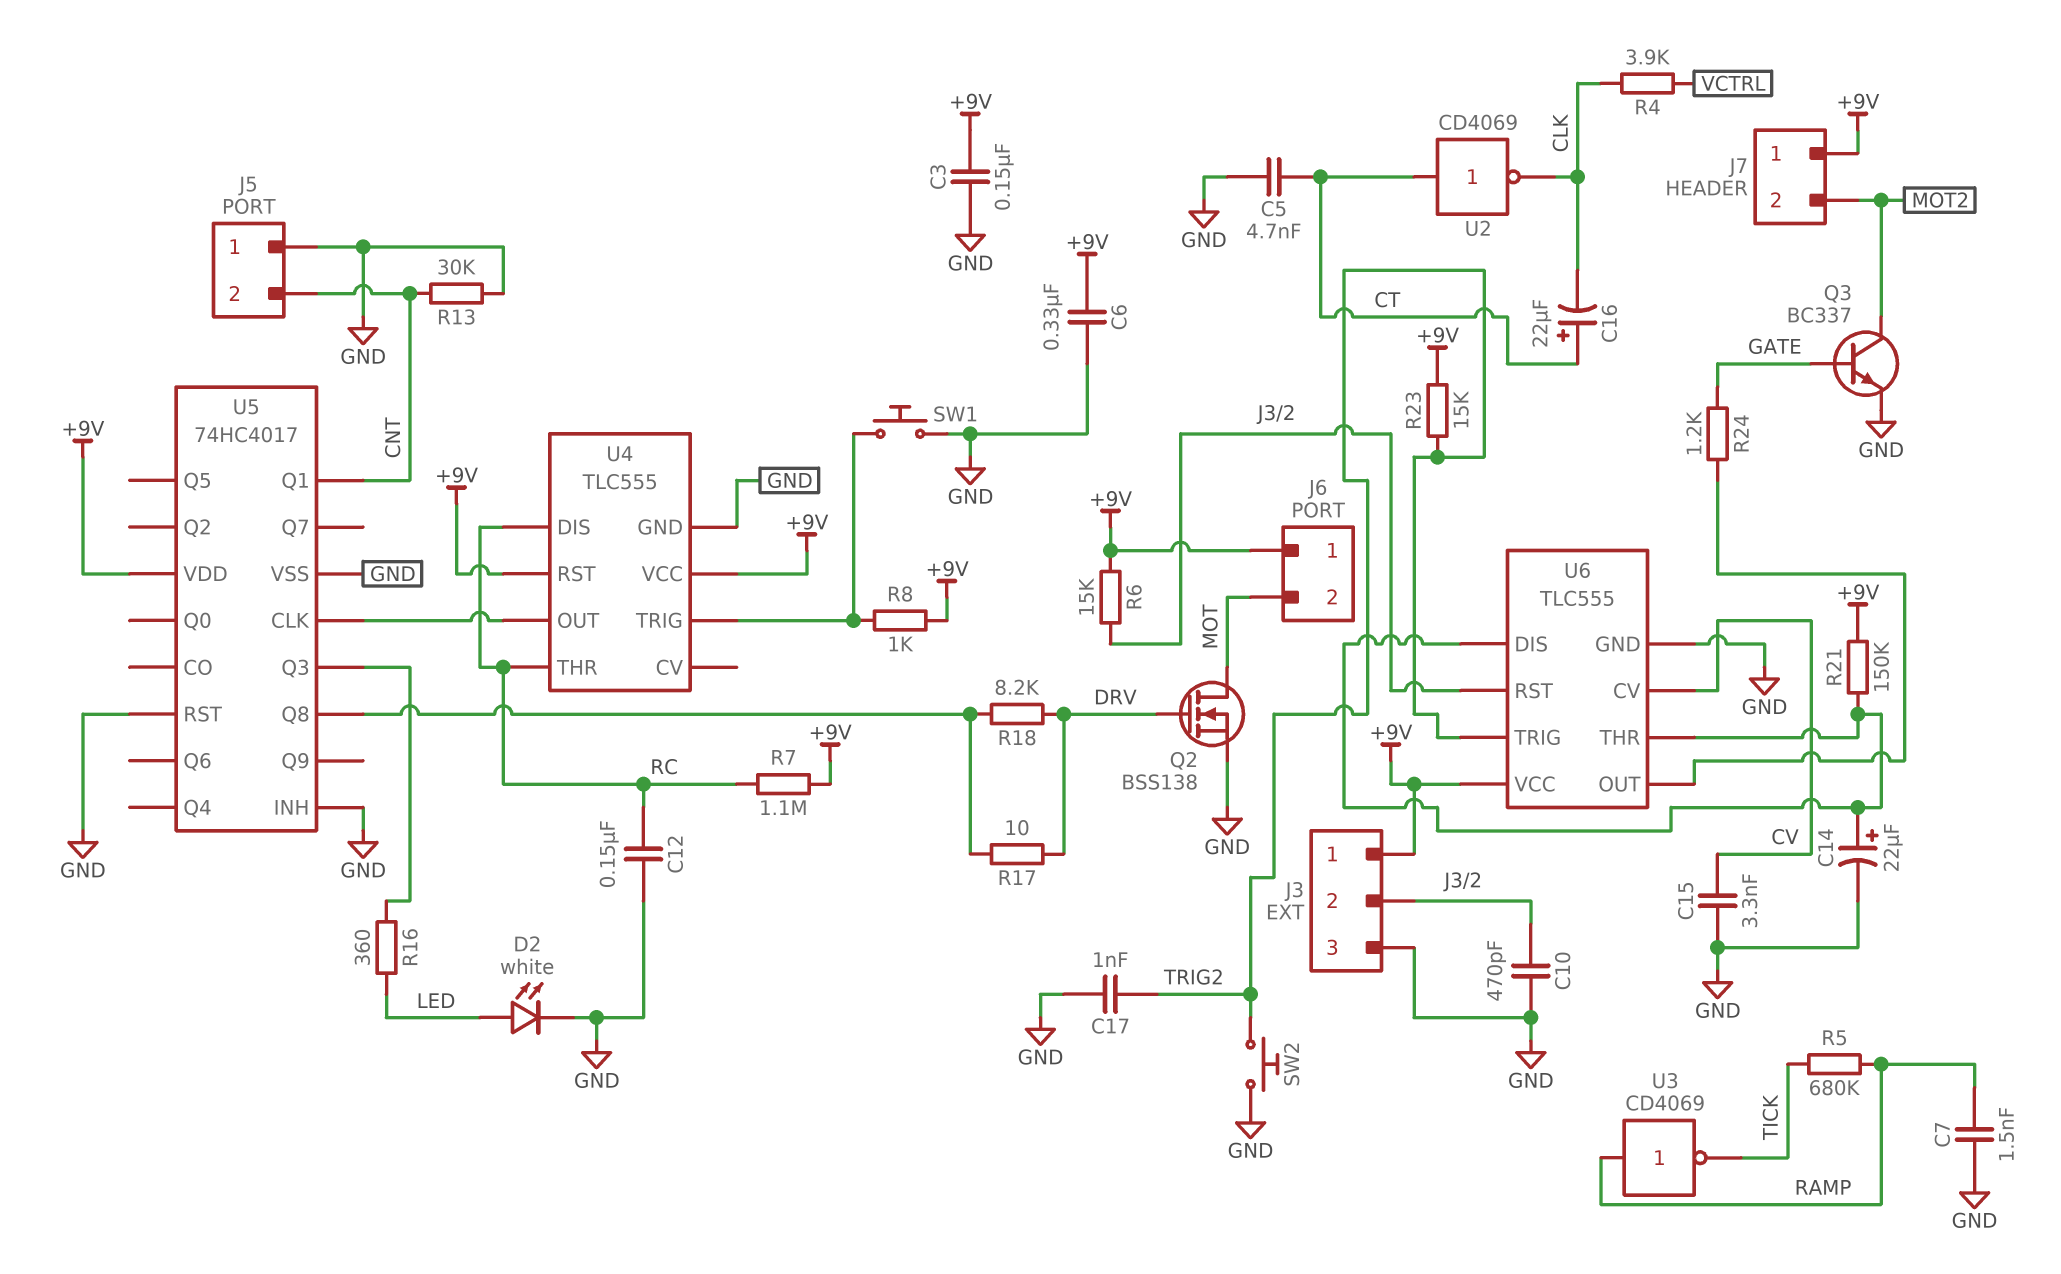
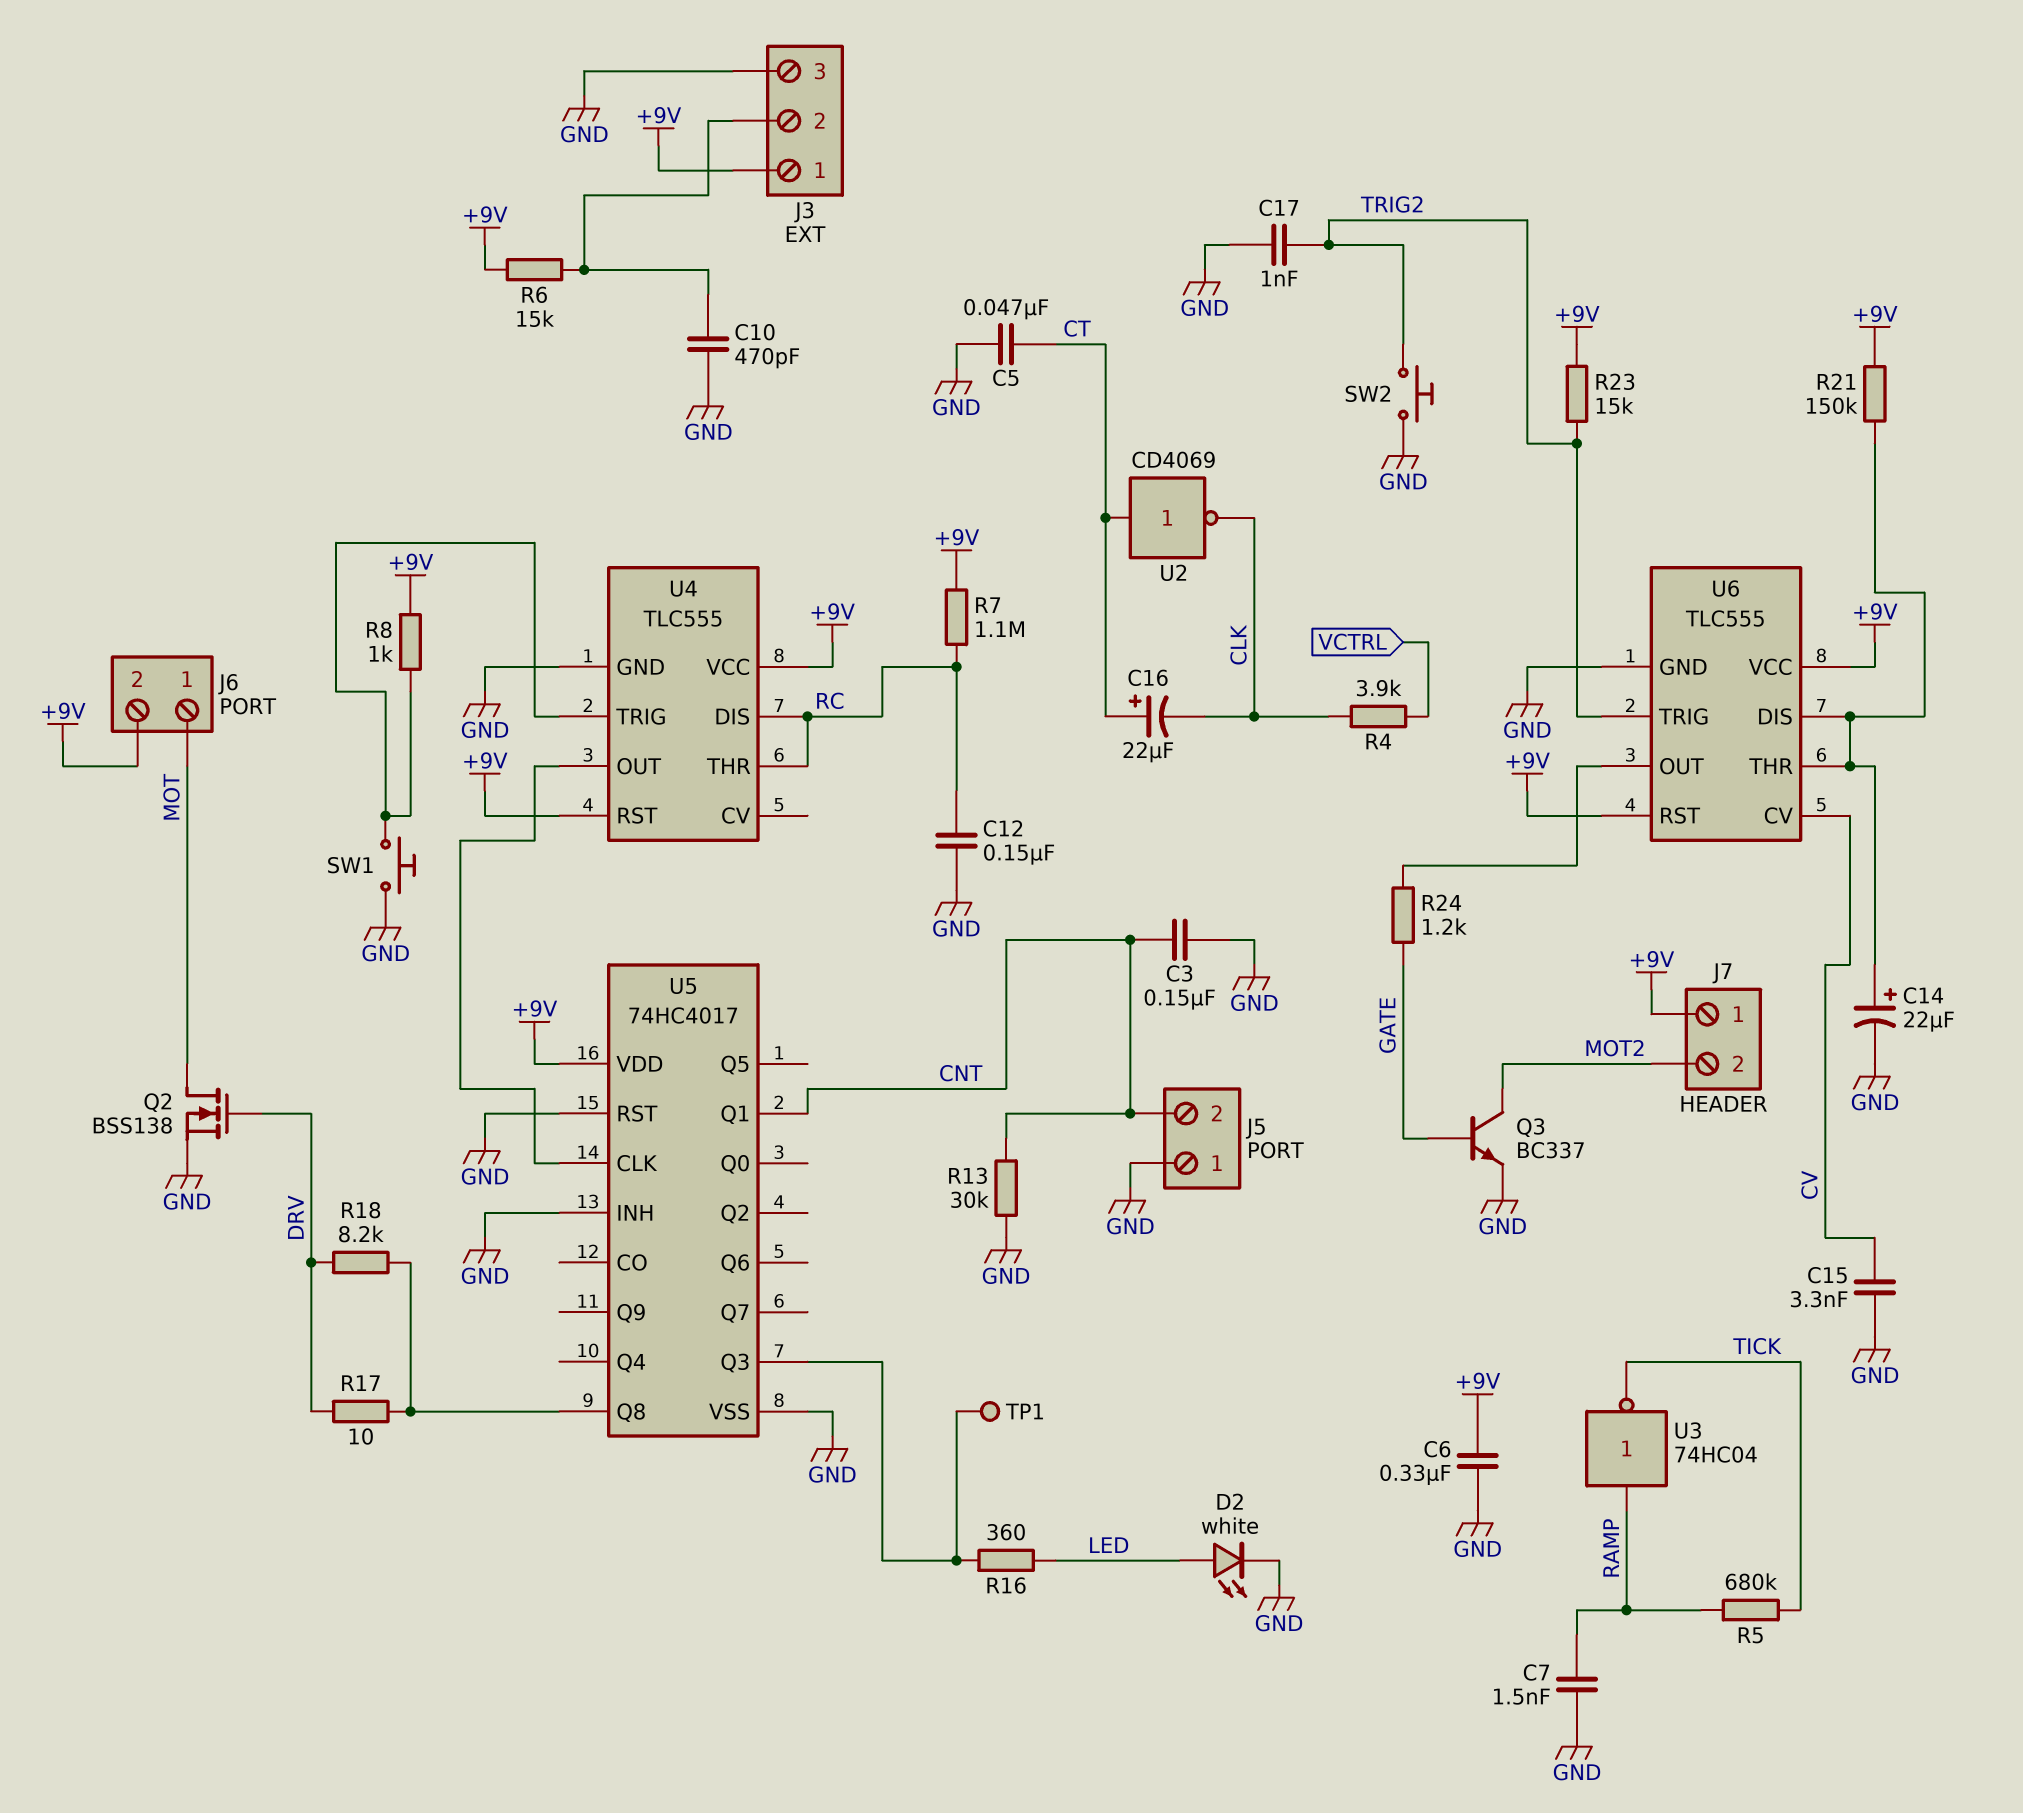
C3: 150nF (+9V, GND) -> 150nF (CNT, GND)
C5: 4.7nF (CT, GND) -> 47nF (CT, GND)
J6 pin 1: +9V -> MOT
J6 pin 2: MOT -> +9V
TP1: none -> test point (U5/Q3)
U3: NOT CD4069 (in RAMP, out TICK) -> NOT 74HC04 (in RAMP, out TICK)
U6 pin RST: J3/2 -> +9V

